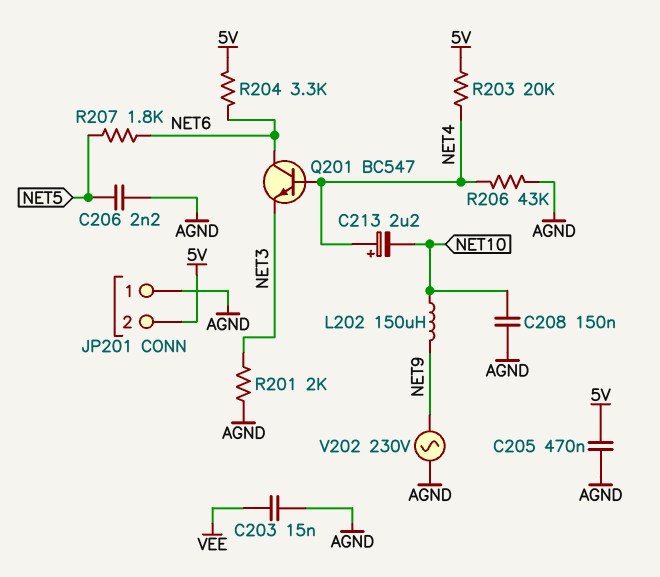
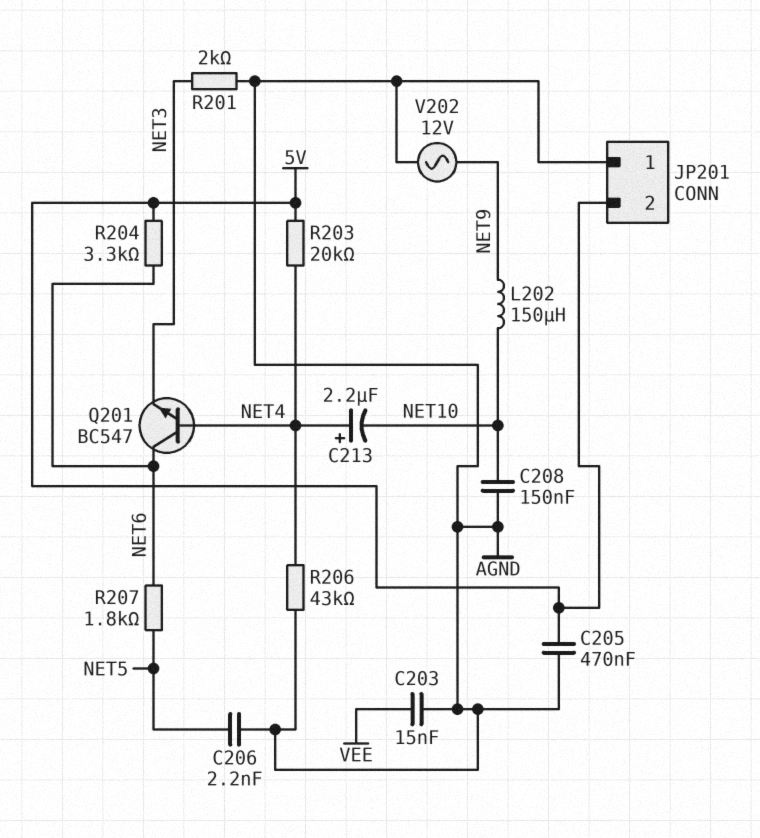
V202: AC 230V (AGND, NET9) -> AC 12V (AGND, NET9)

